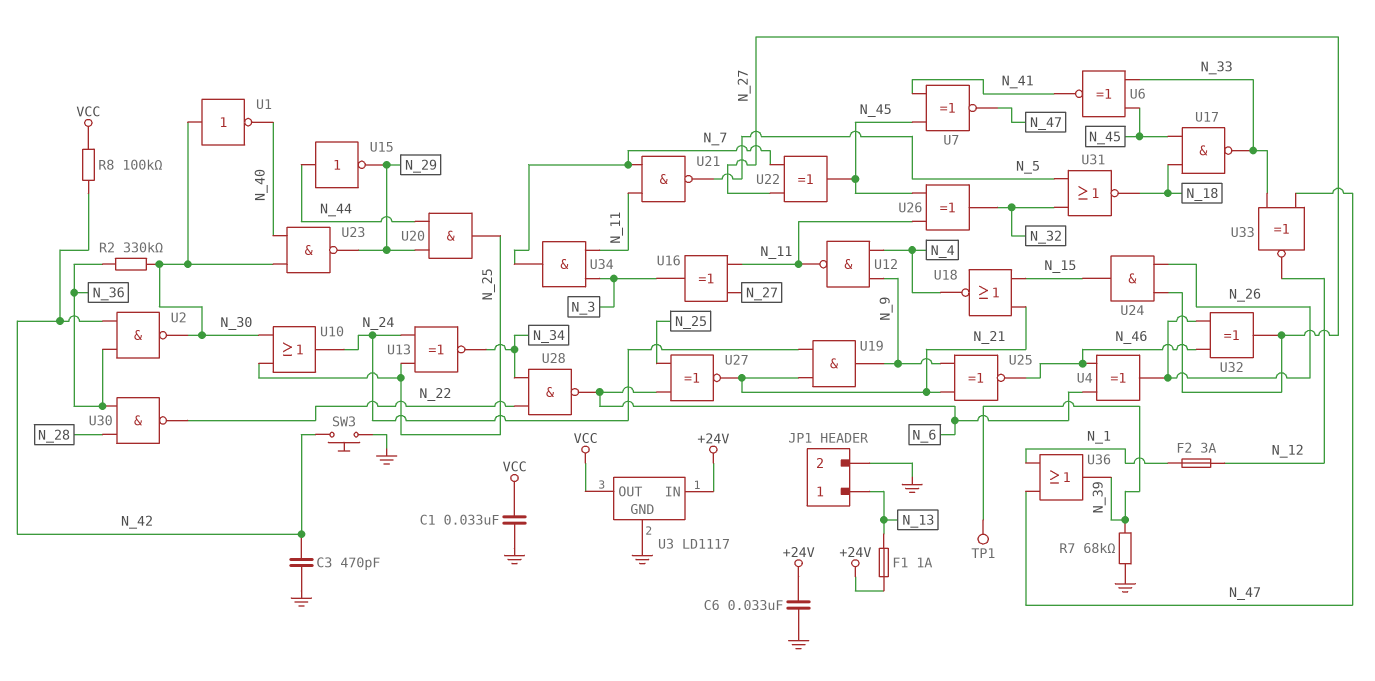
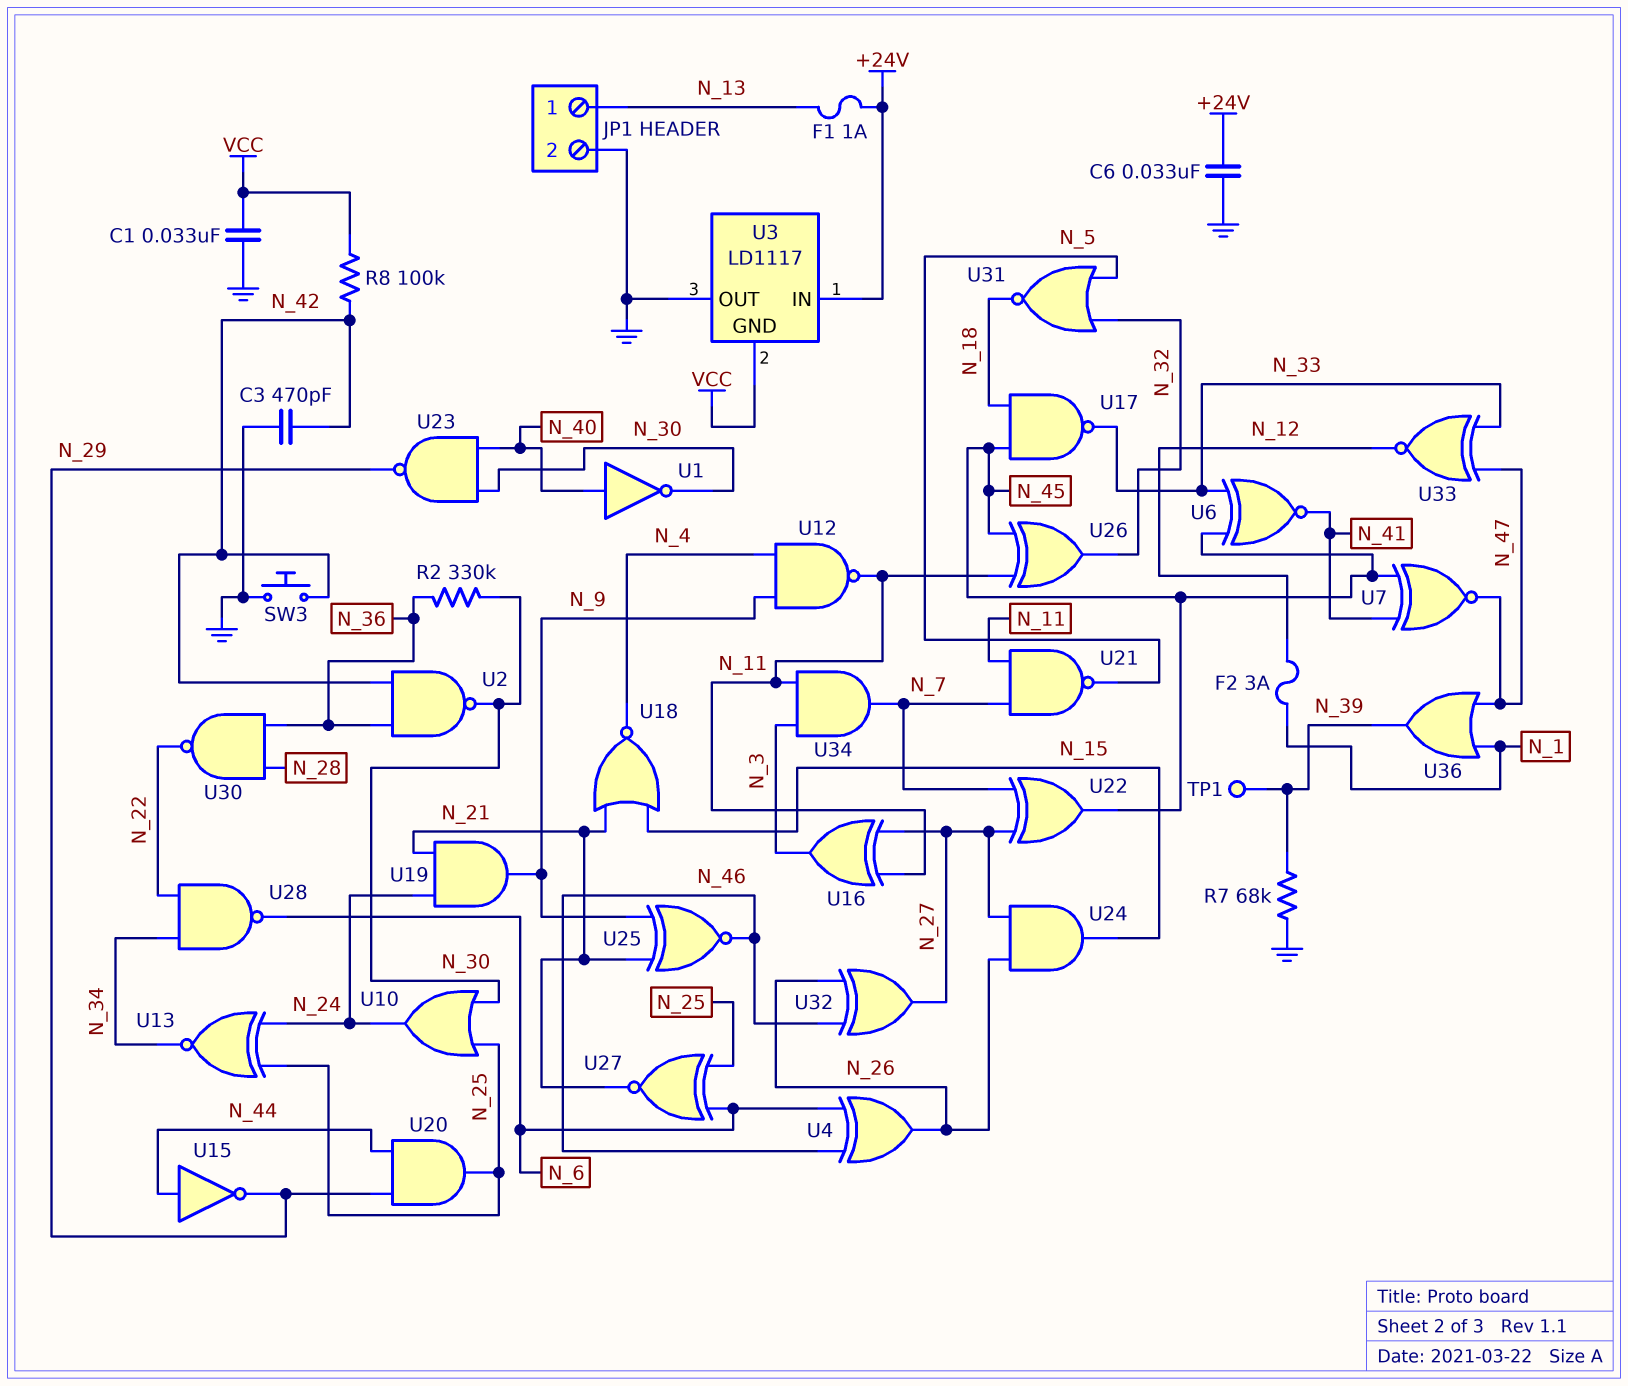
U1: NOT (in N_30, out N_40) -> NOT (in N_40, out N_30)
U3 pin GND: GND -> VCC
U3 pin OUT: VCC -> GND

